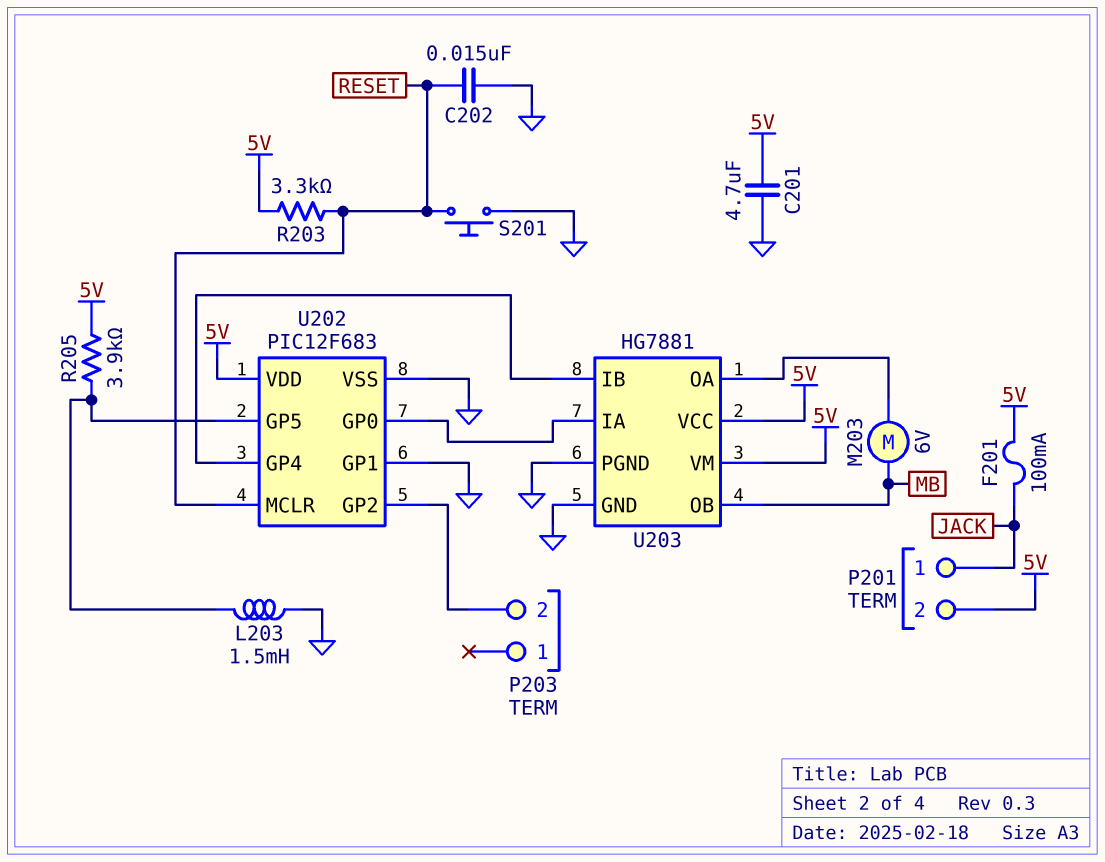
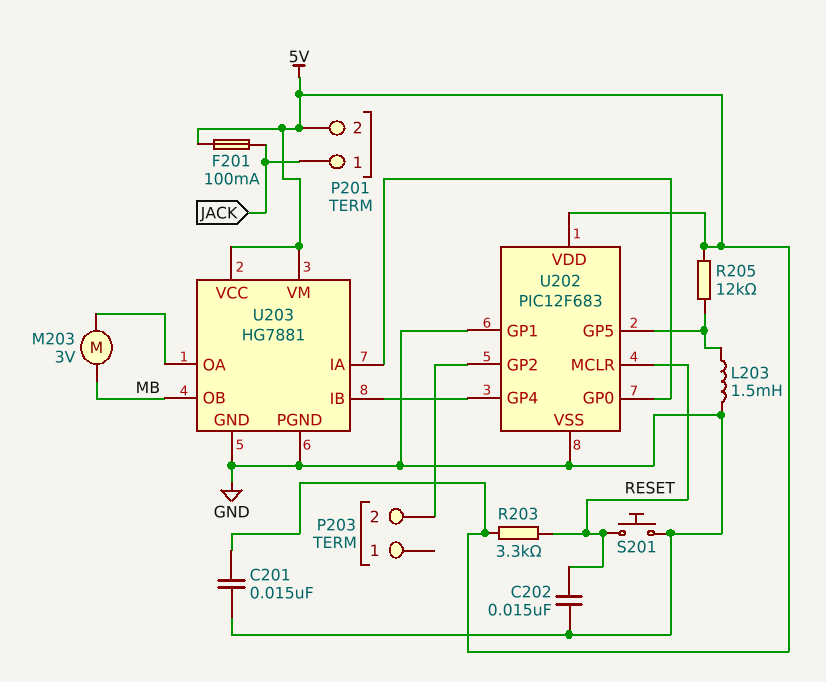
C201: 4.7uF (5V, GND) -> 15nF (5V, GND)
M203: motor 6V (MB, U203/OA) -> motor 3V (MB, U203/OA)
R205: 3.9k (5V, U202/GP5) -> 12k (5V, U202/GP5)

